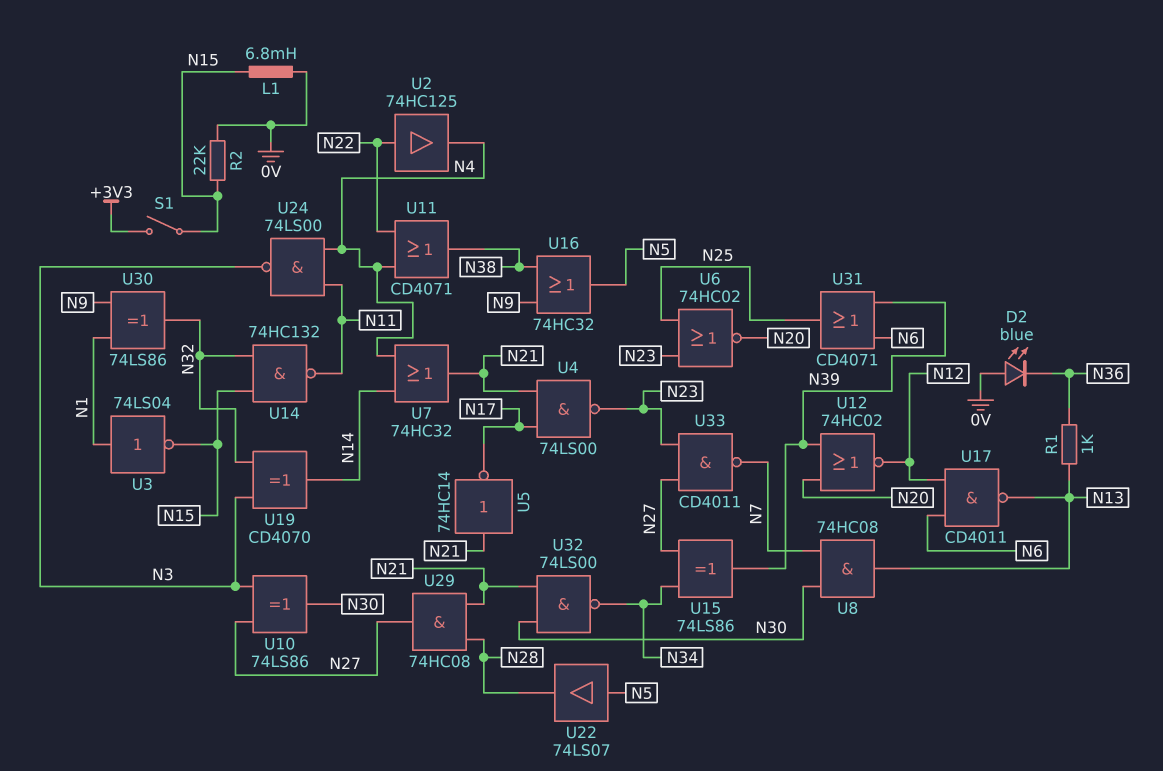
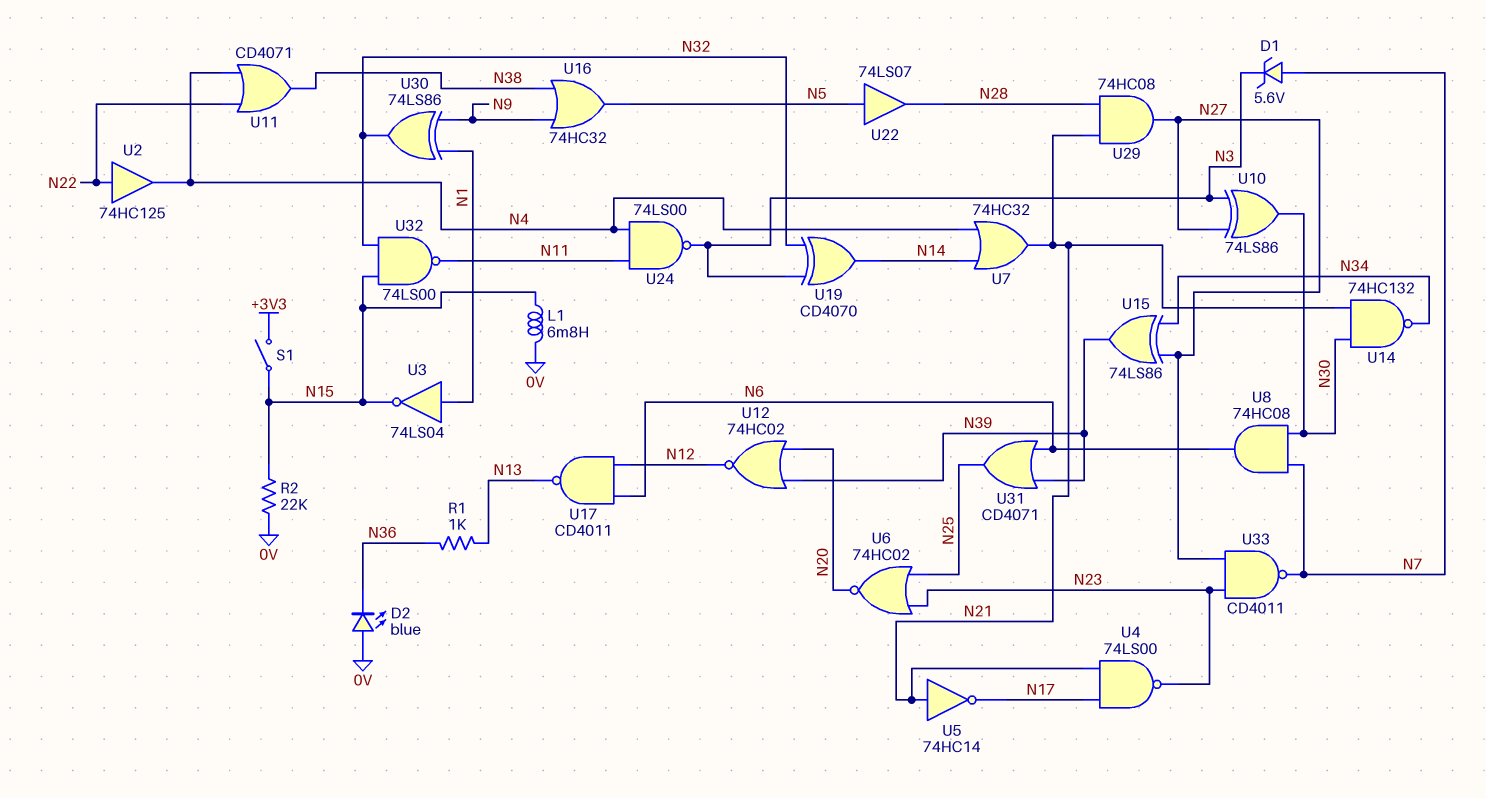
D1: none -> zener 5.6V (A N7, K N3)
U8: AND 74HC08 (in N7, in N30, out N13) -> AND 74HC08 (in N7, in N30, out N6)
U14: NAND 74HC132 (in N15, in N32, out N11) -> NAND 74HC132 (in N21, in N30, out N34)
U32: NAND 74LS00 (in N21, in N30, out N34) -> NAND 74LS00 (in N15, in N32, out N11)

